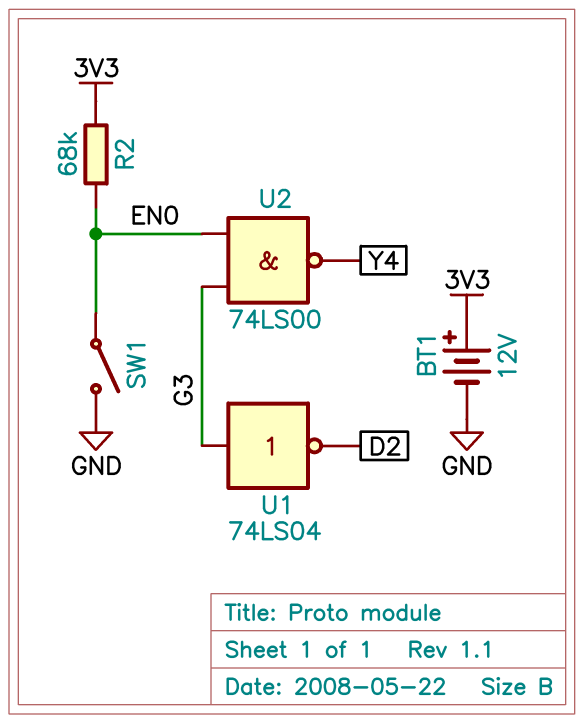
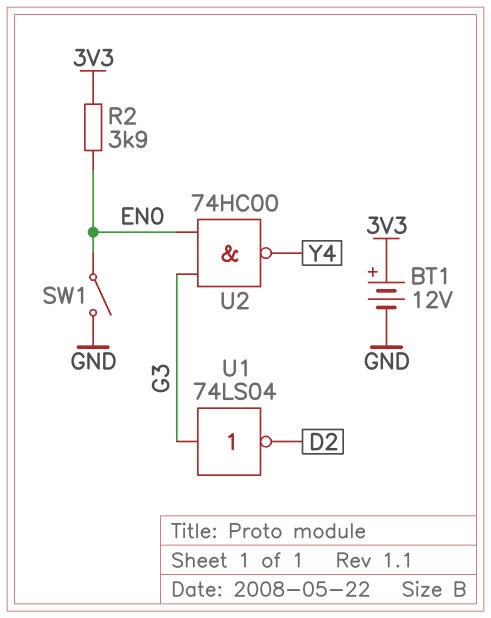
R2: 68k (3V3, EN0) -> 3.9k (3V3, EN0)
U2: NAND 74LS00 (in EN0, in G3, out Y4) -> NAND 74HC00 (in EN0, in G3, out Y4)

